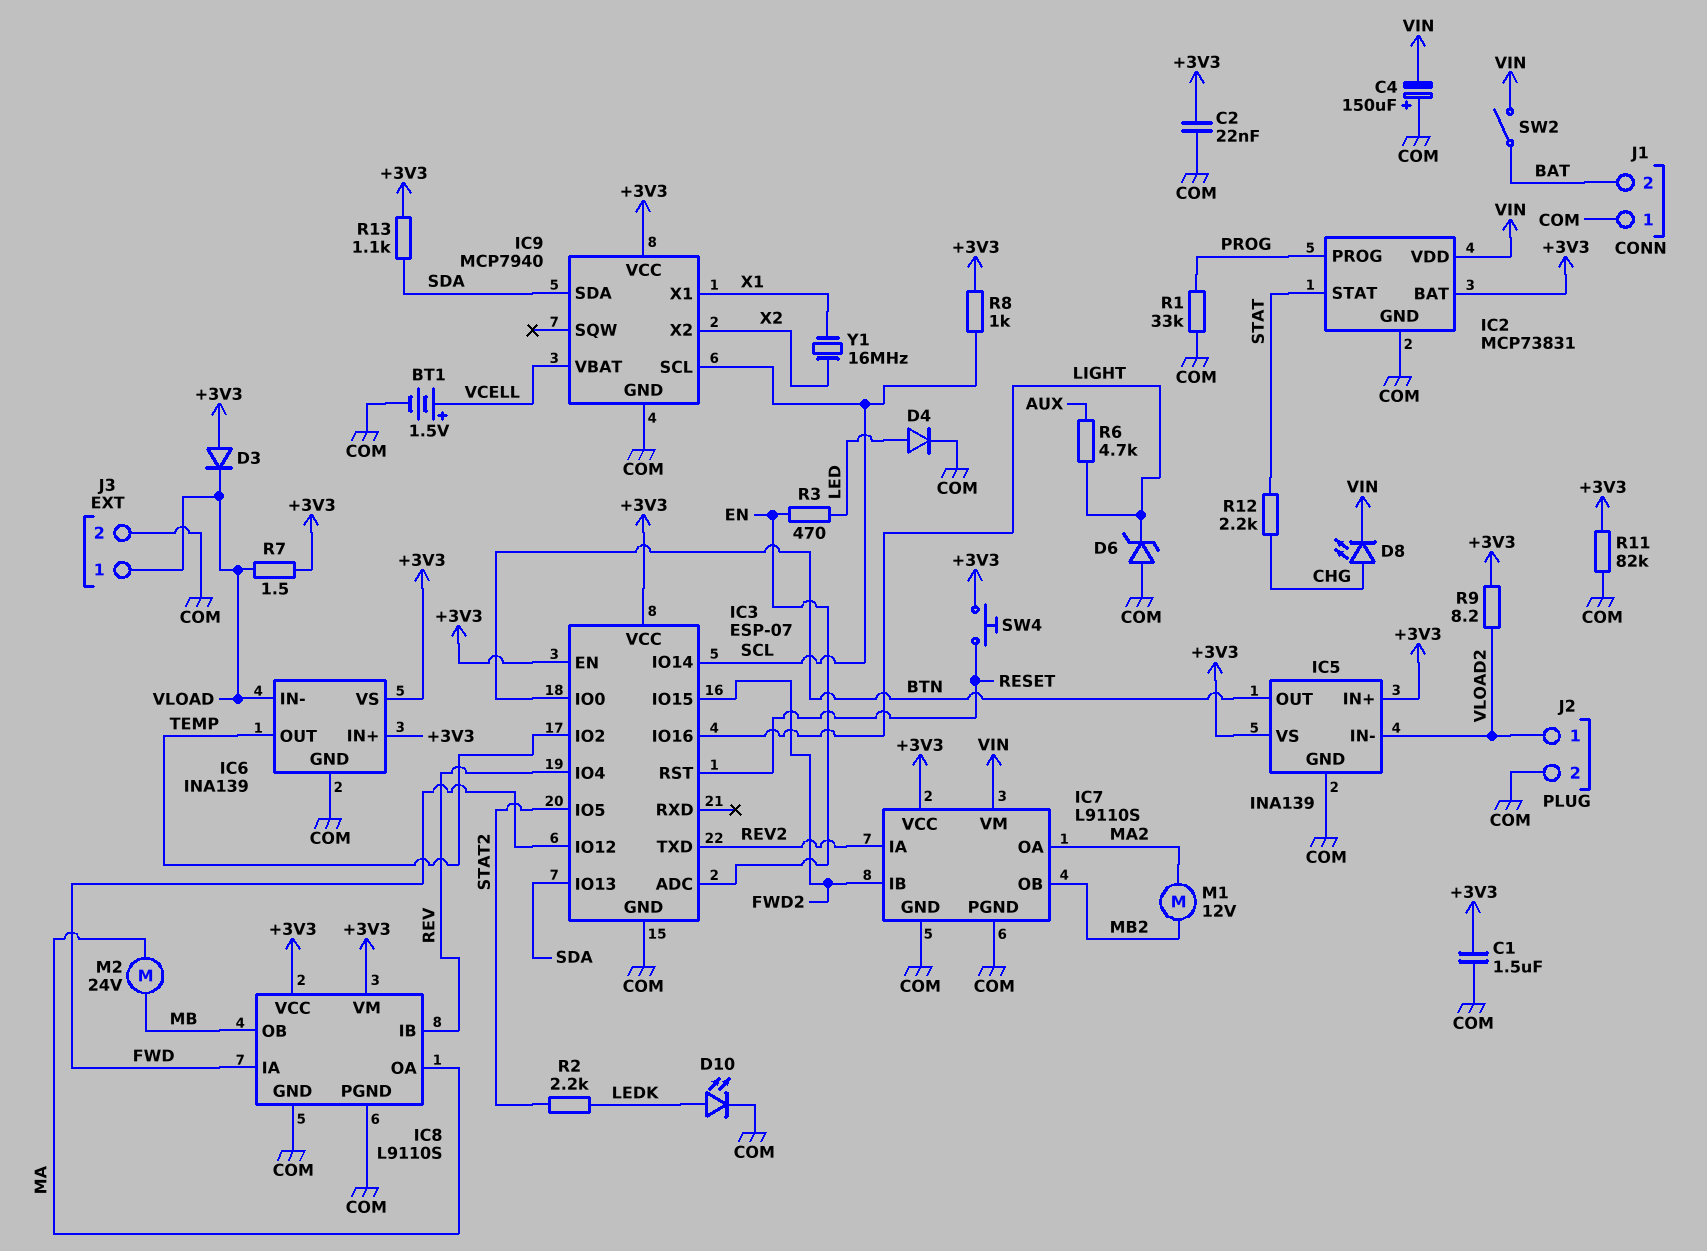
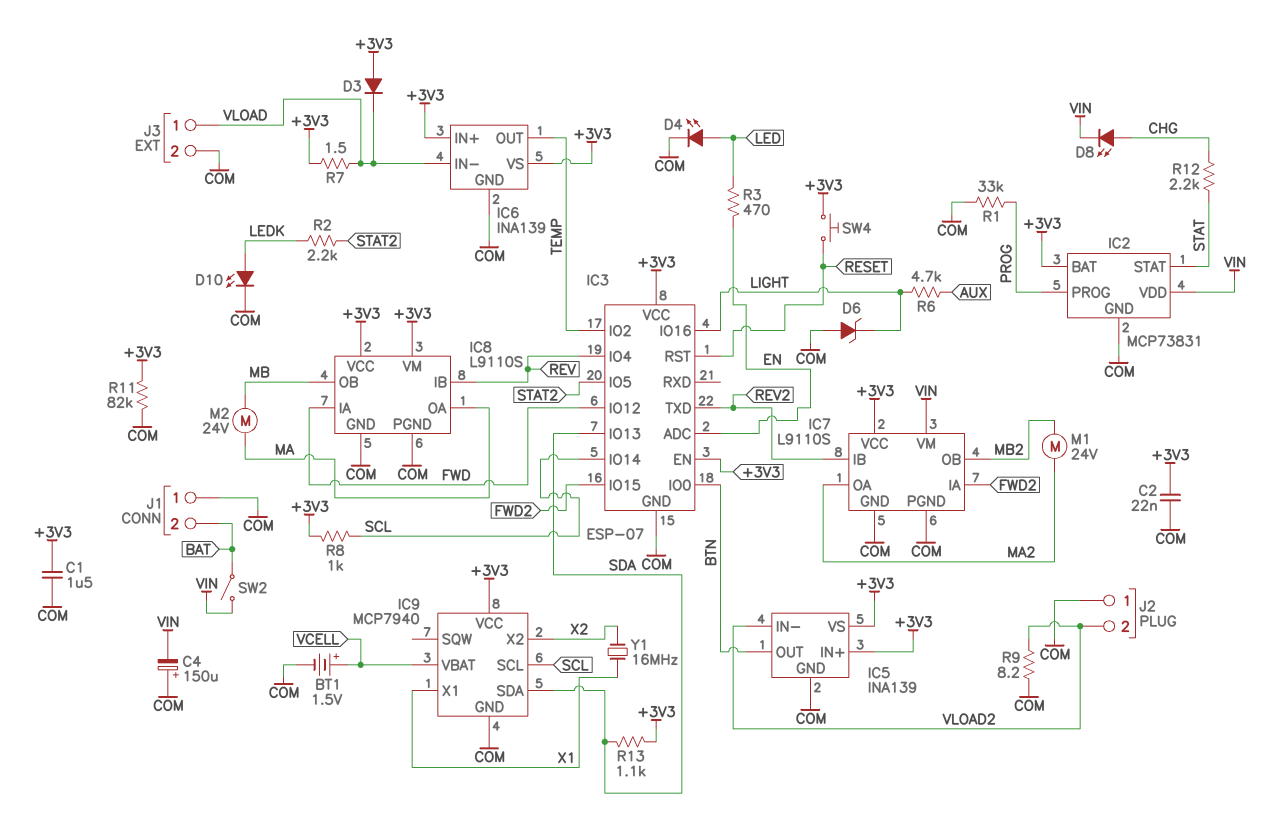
D4: diode (A LED, K COM) -> LED (A LED, K COM)
IC7 pin IA: REV2 -> FWD2
IC7 pin IB: FWD2 -> REV2
J2 pin 1: VLOAD2 -> COM
J2 pin 2: COM -> VLOAD2
M1: motor 12V (MA2, MB2) -> motor 24V (MA2, MB2)
R9: 8.2 (+3V3, VLOAD2) -> 8.2 (COM, VLOAD2)

